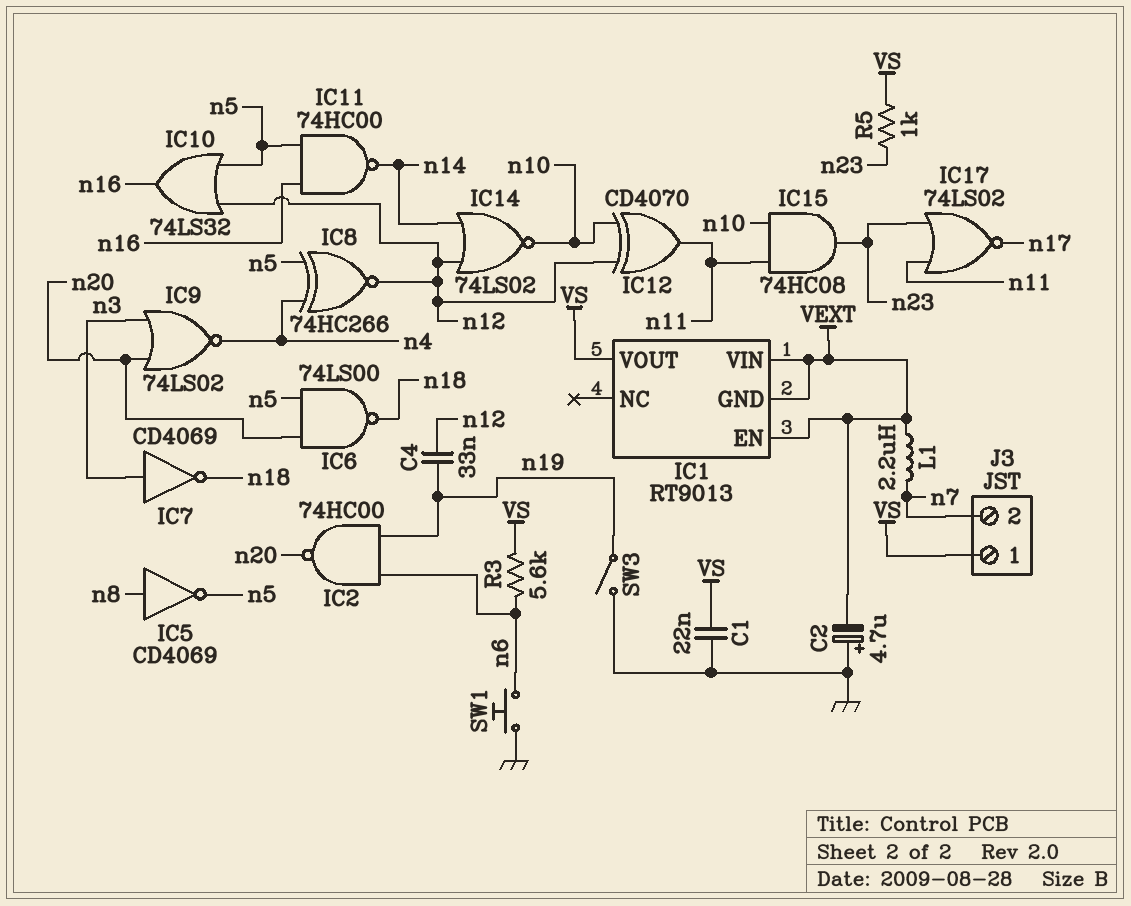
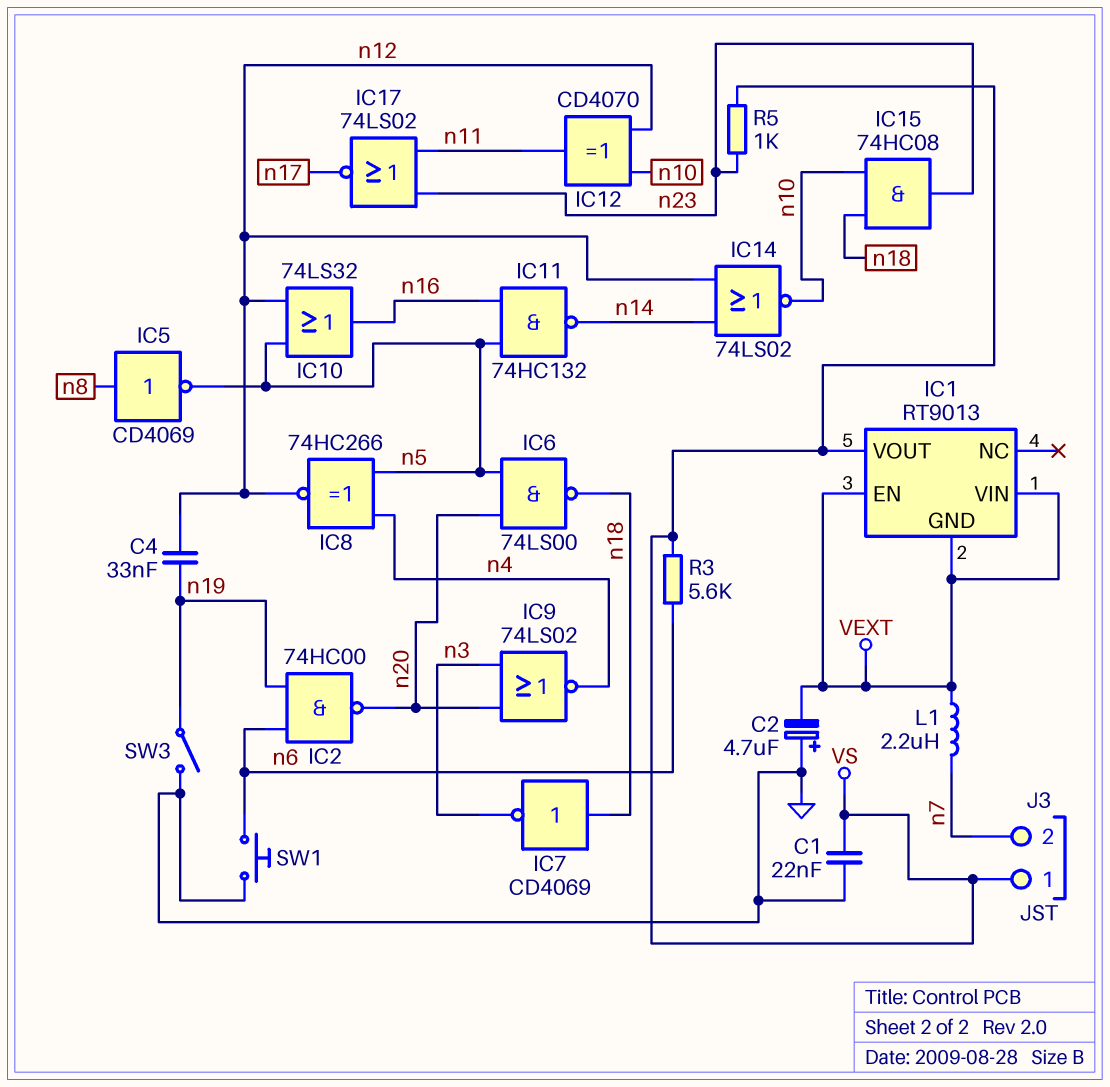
IC7: NOT CD4069 (in n3, out n18) -> NOT CD4069 (in n18, out n3)
IC11: NAND 74HC00 (in n5, in n16, out n14) -> NAND 74HC132 (in n5, in n16, out n14)
IC15: AND 74HC08 (in n10, in n11, out n23) -> AND 74HC08 (in n10, in n18, out n23)

